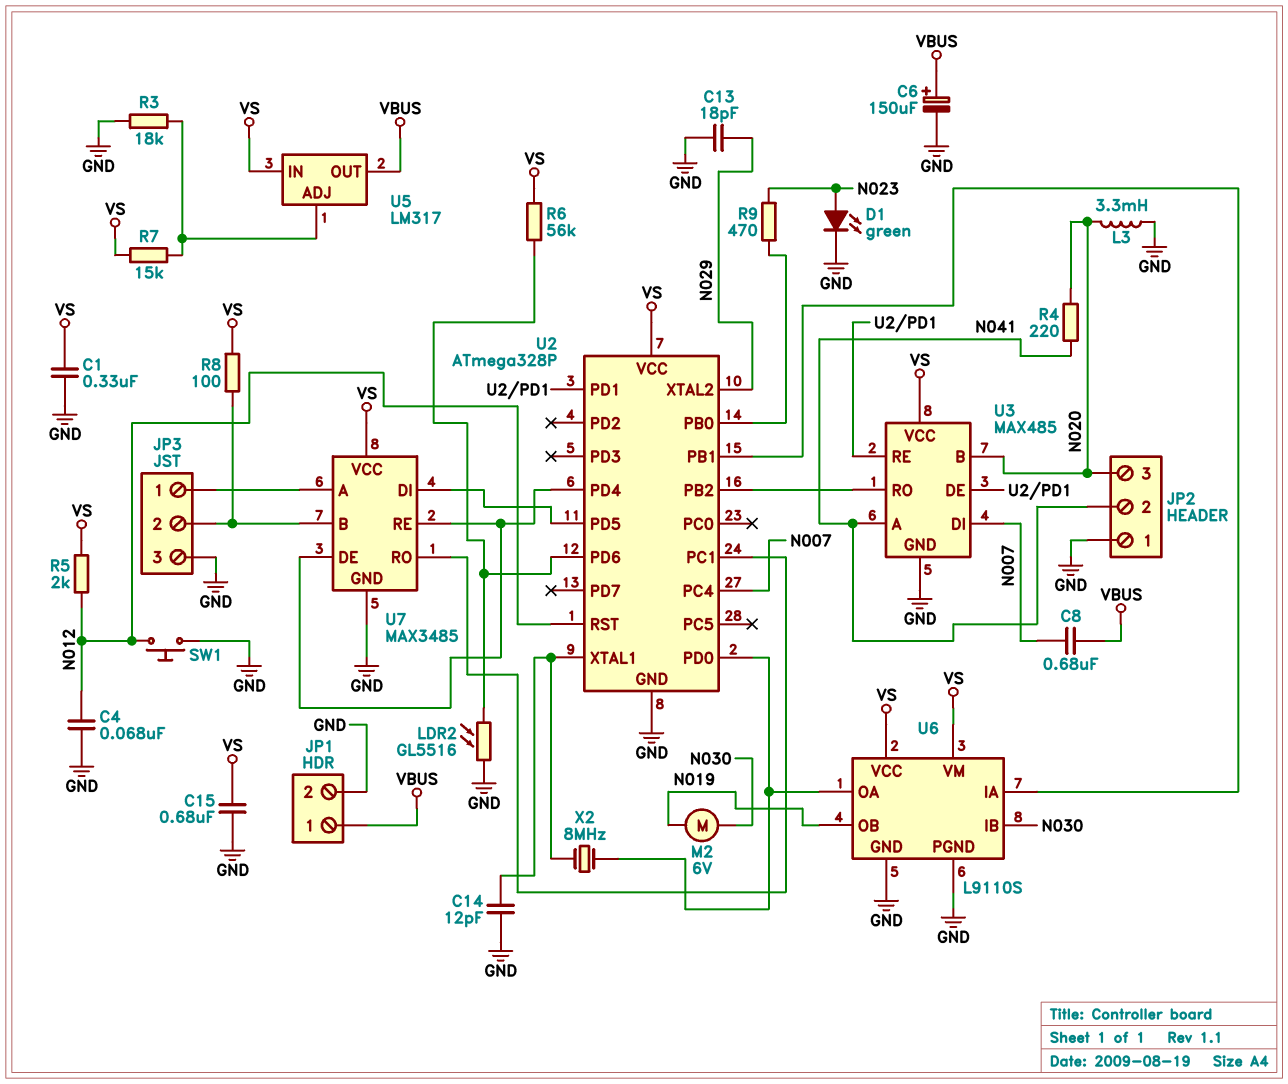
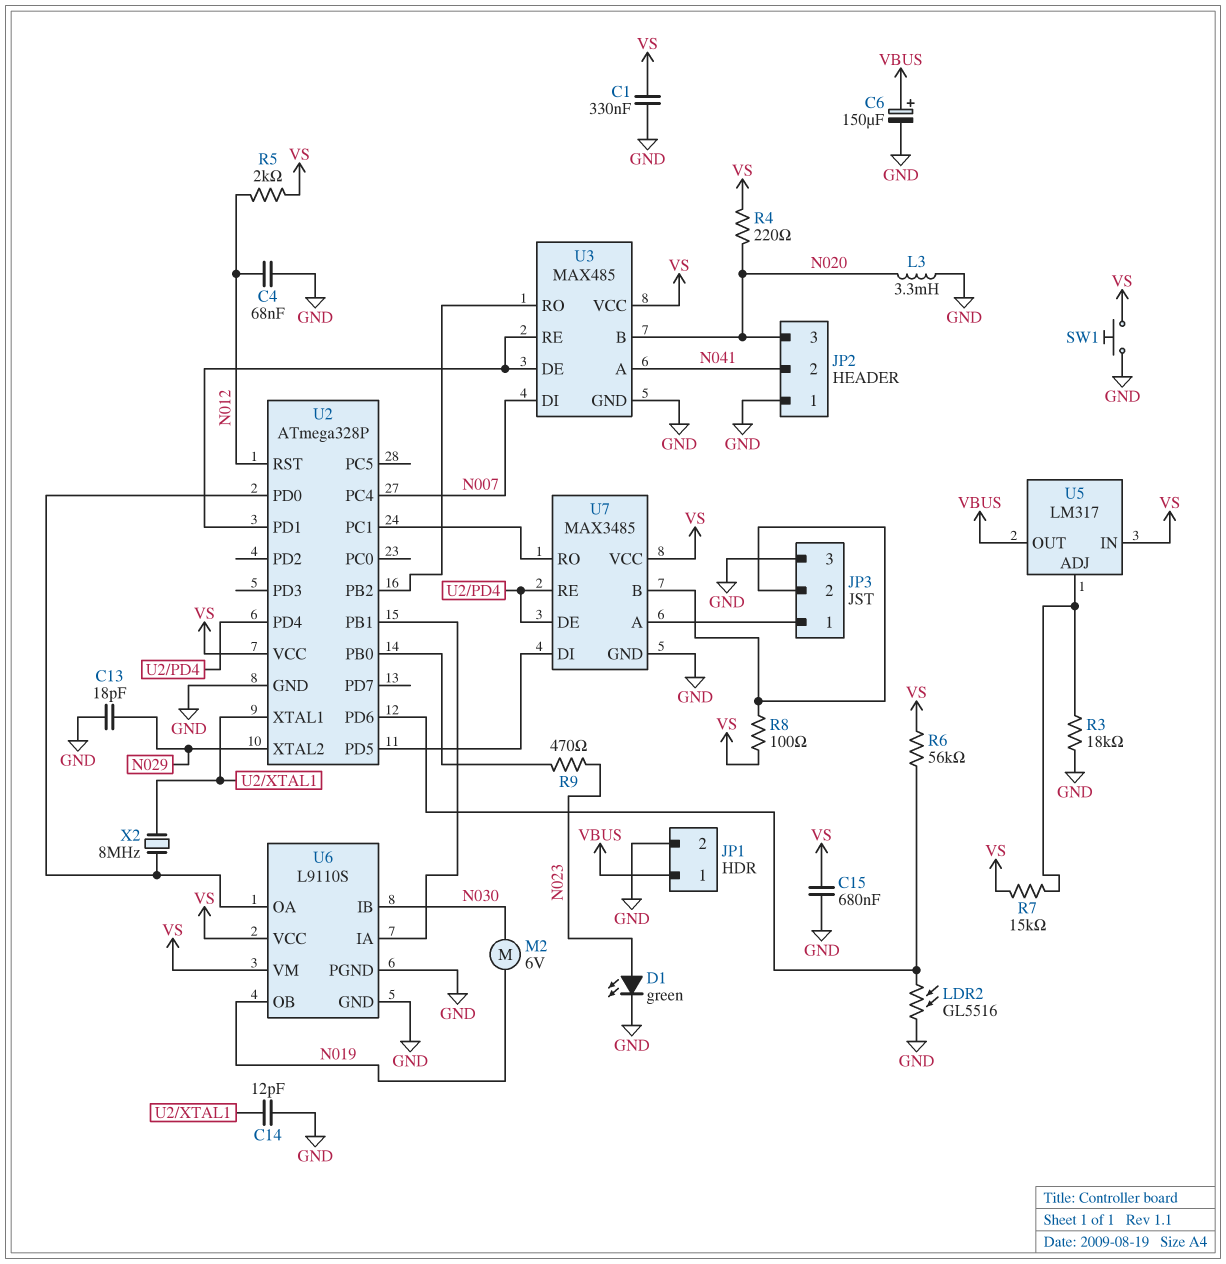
C8: 680nF (N007, VBUS) -> none
R4: 220 (N020, N041) -> 220 (N020, VS)
SW1: button (GND, N012) -> button (GND, VS)

